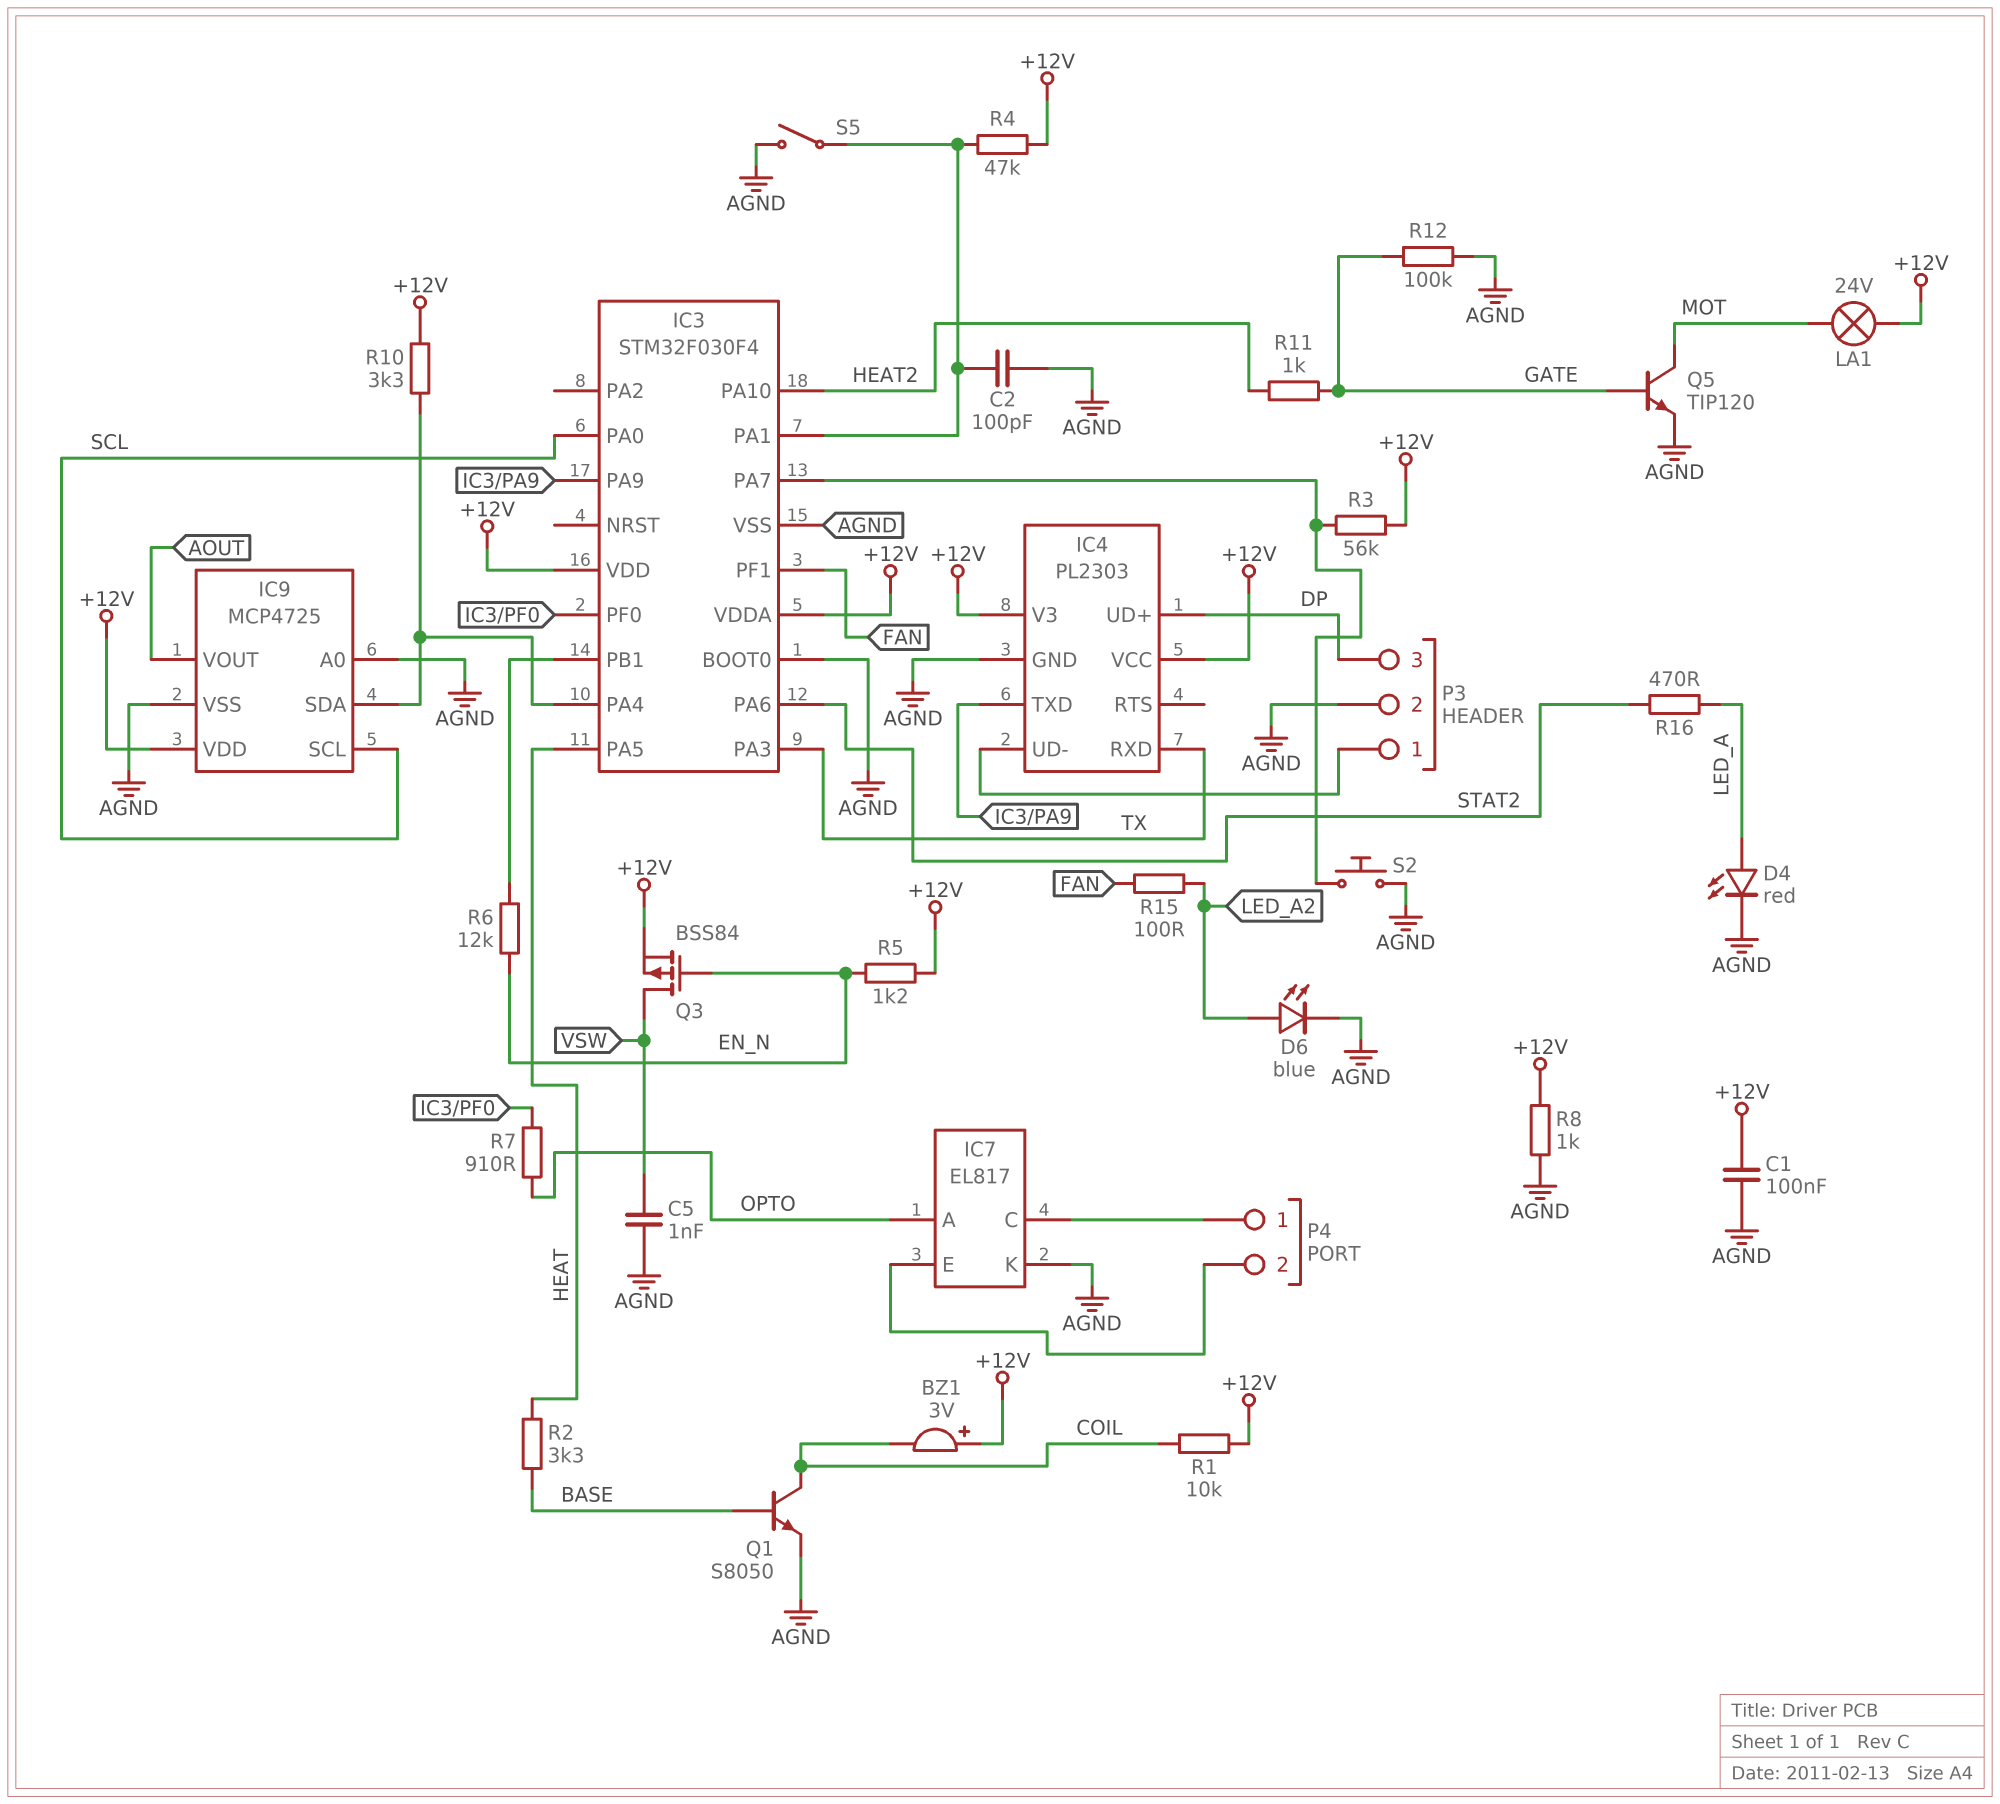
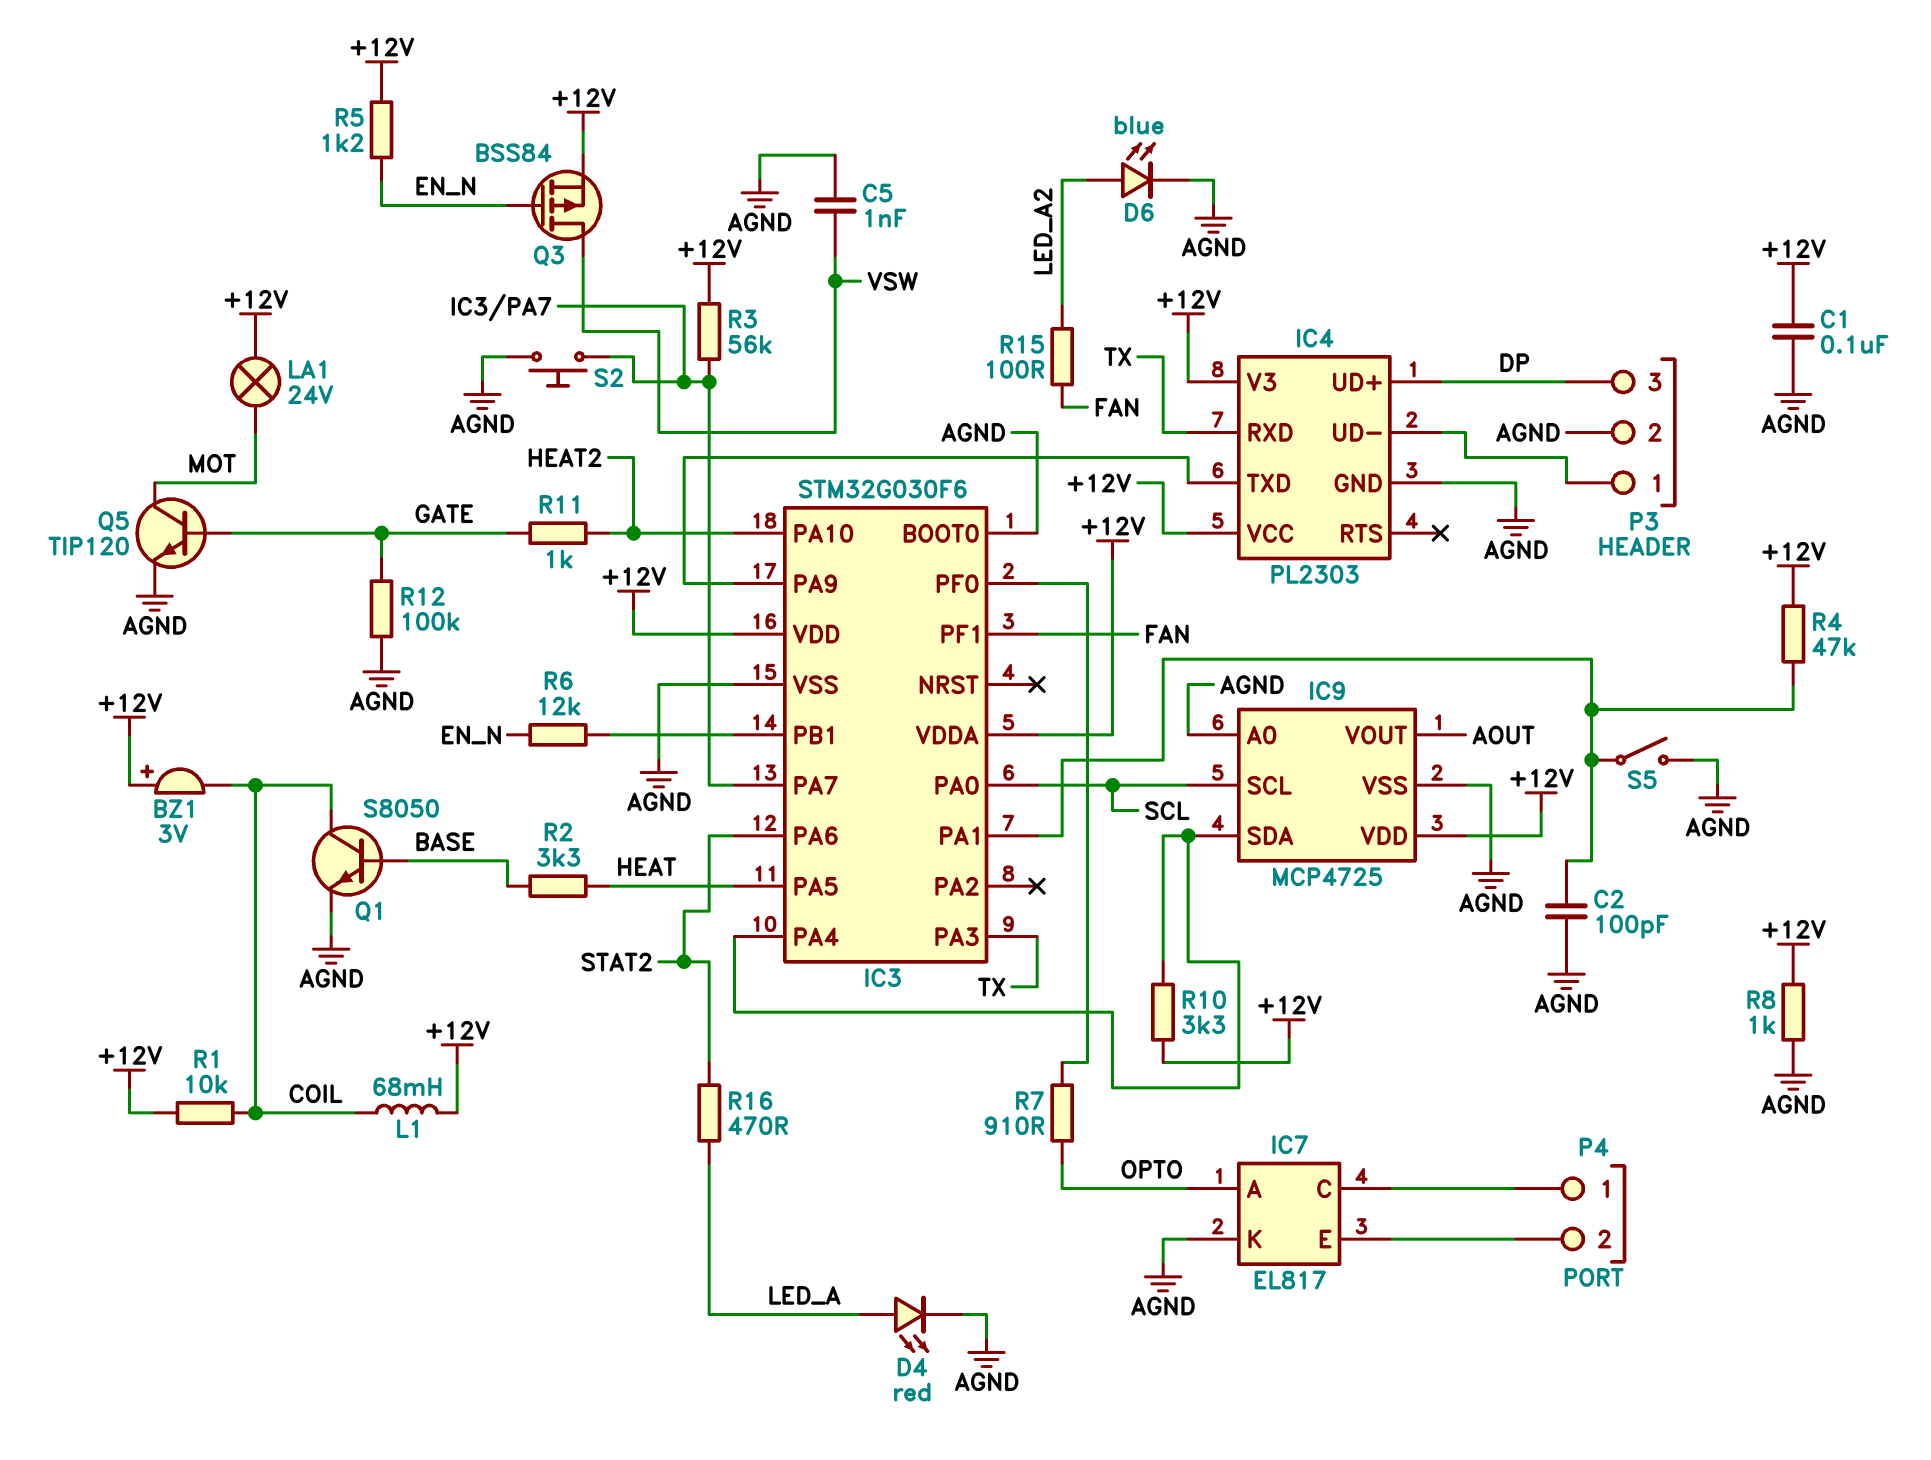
IC3: STM32F030F4 -> STM32G030F6
L1: none -> 68mH (+12V, COIL)

